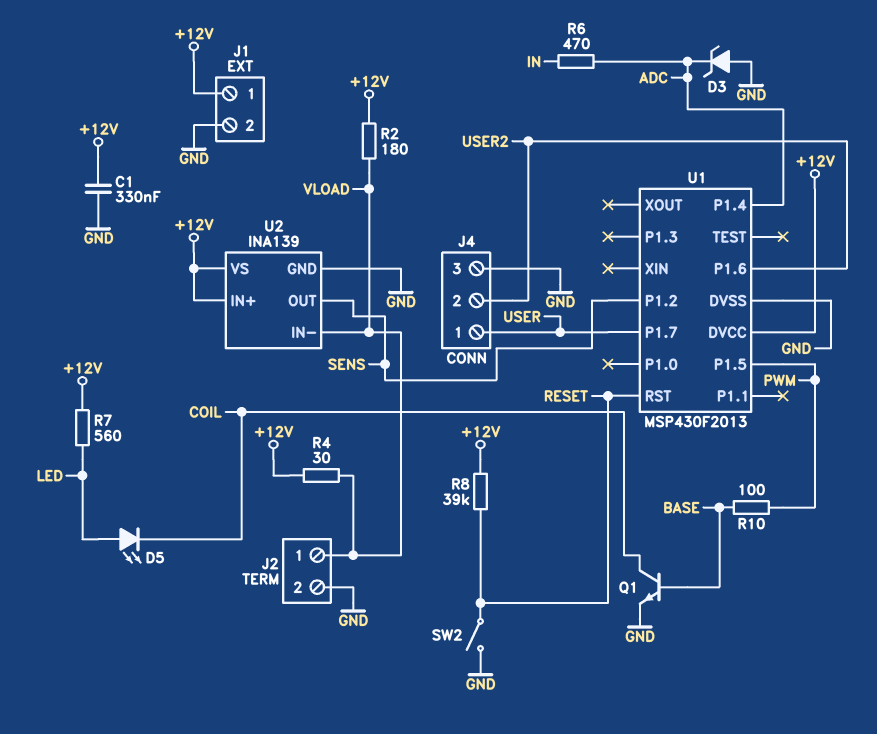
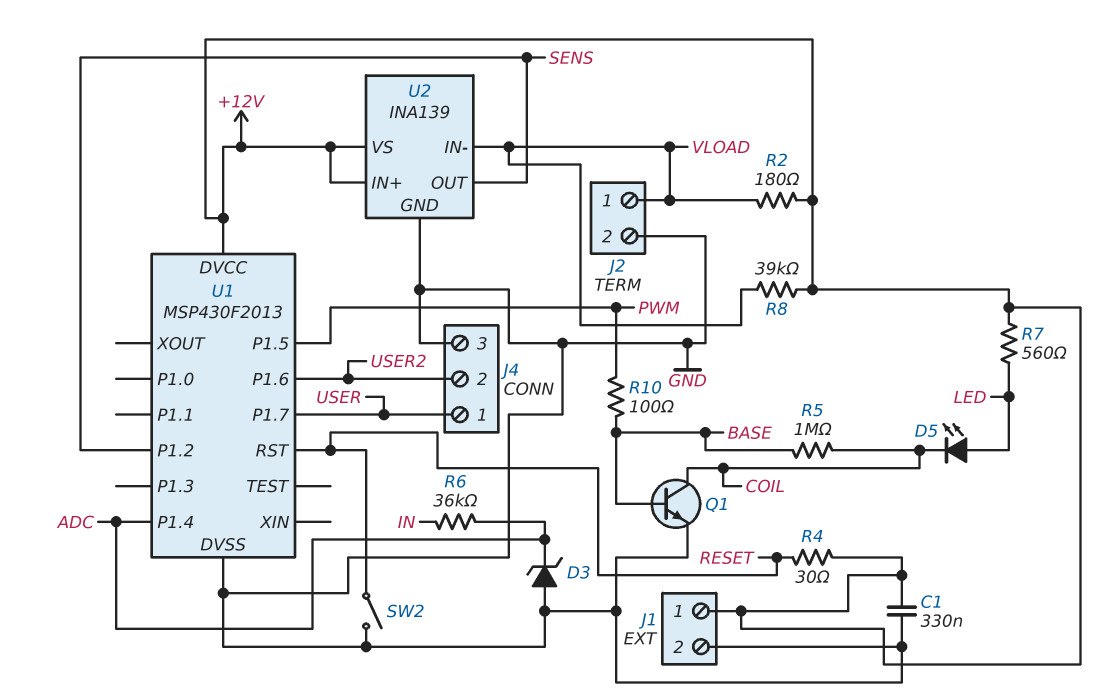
R4: 30 (+12V, VLOAD) -> 30 (+12V, RESET)
R5: none -> 1M (BASE, COIL)
R6: 470 (ADC, IN) -> 36k (ADC, IN)
R8: 39k (+12V, RESET) -> 39k (+12V, VLOAD)

